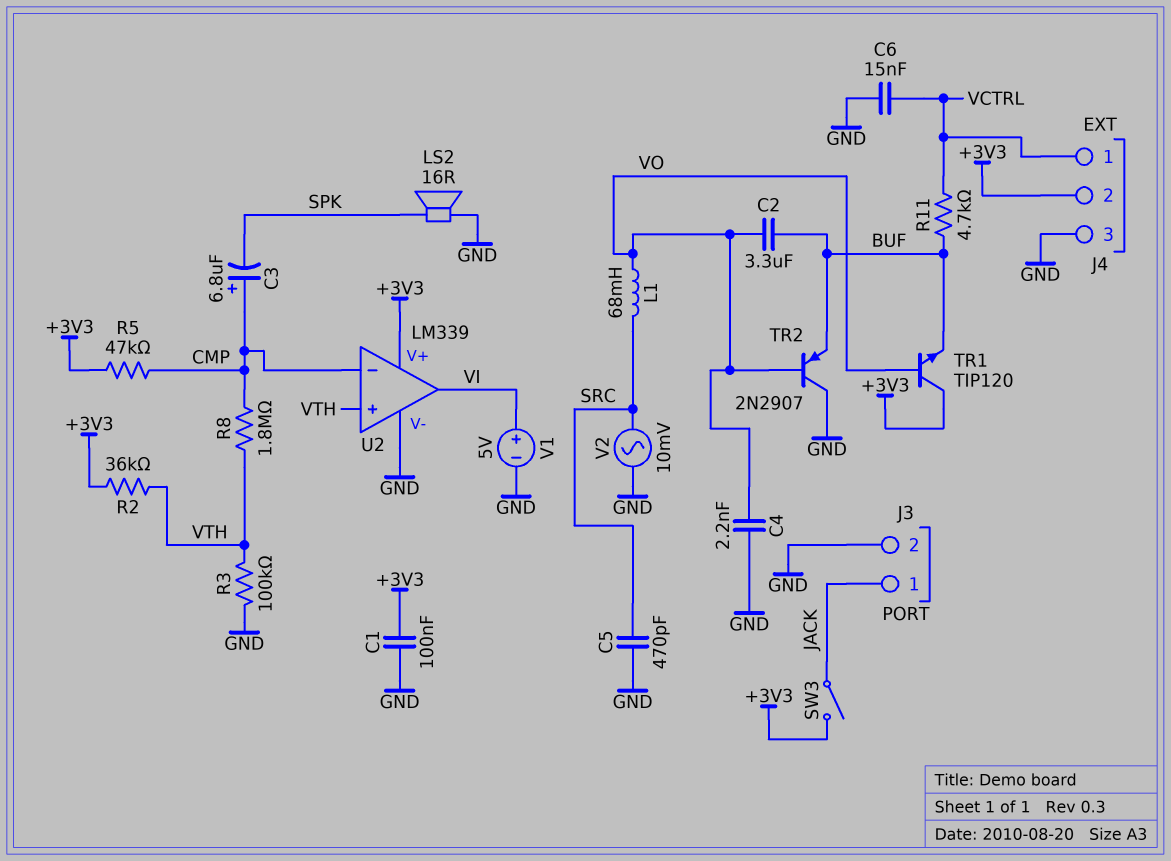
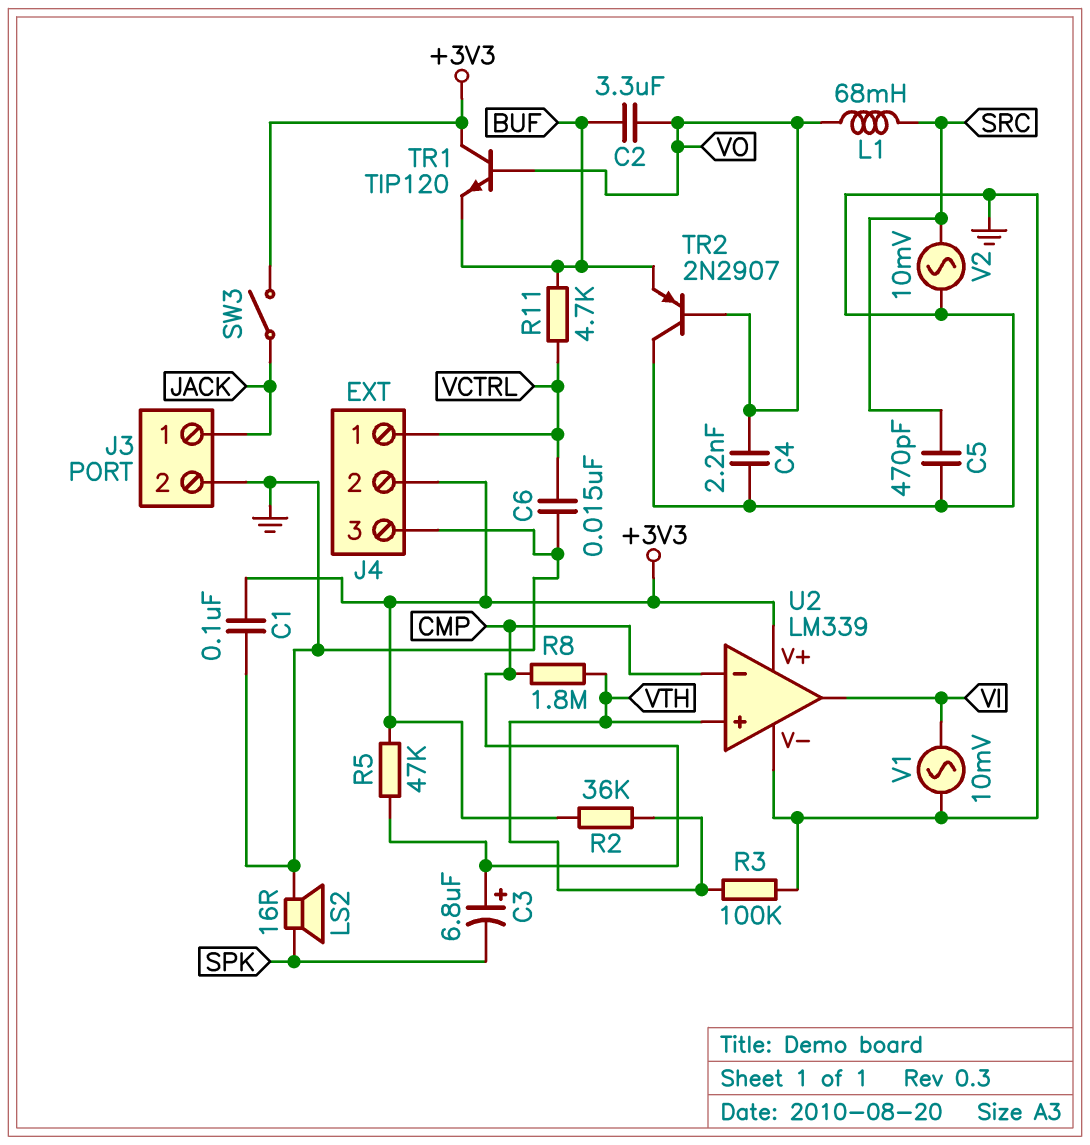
V1: 5V (plus VI, minus GND) -> AC 10mV (GND, VI)

